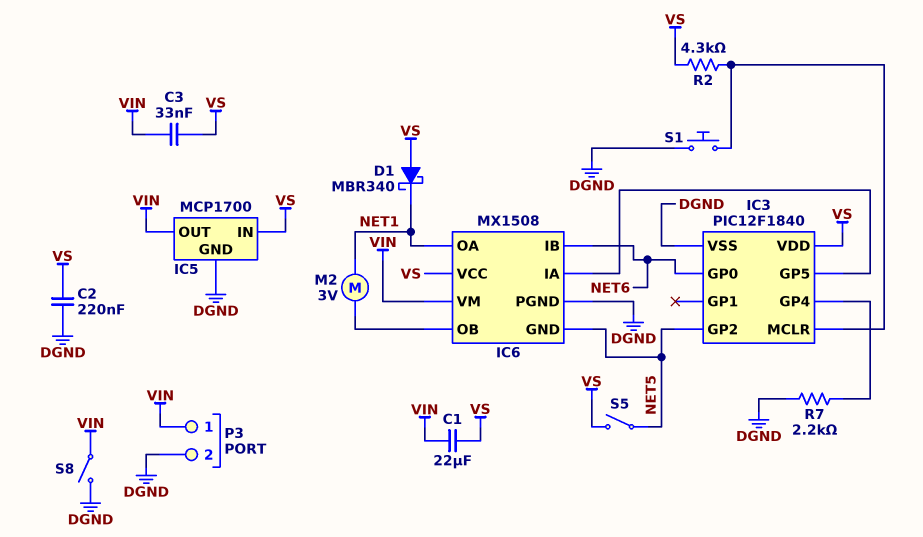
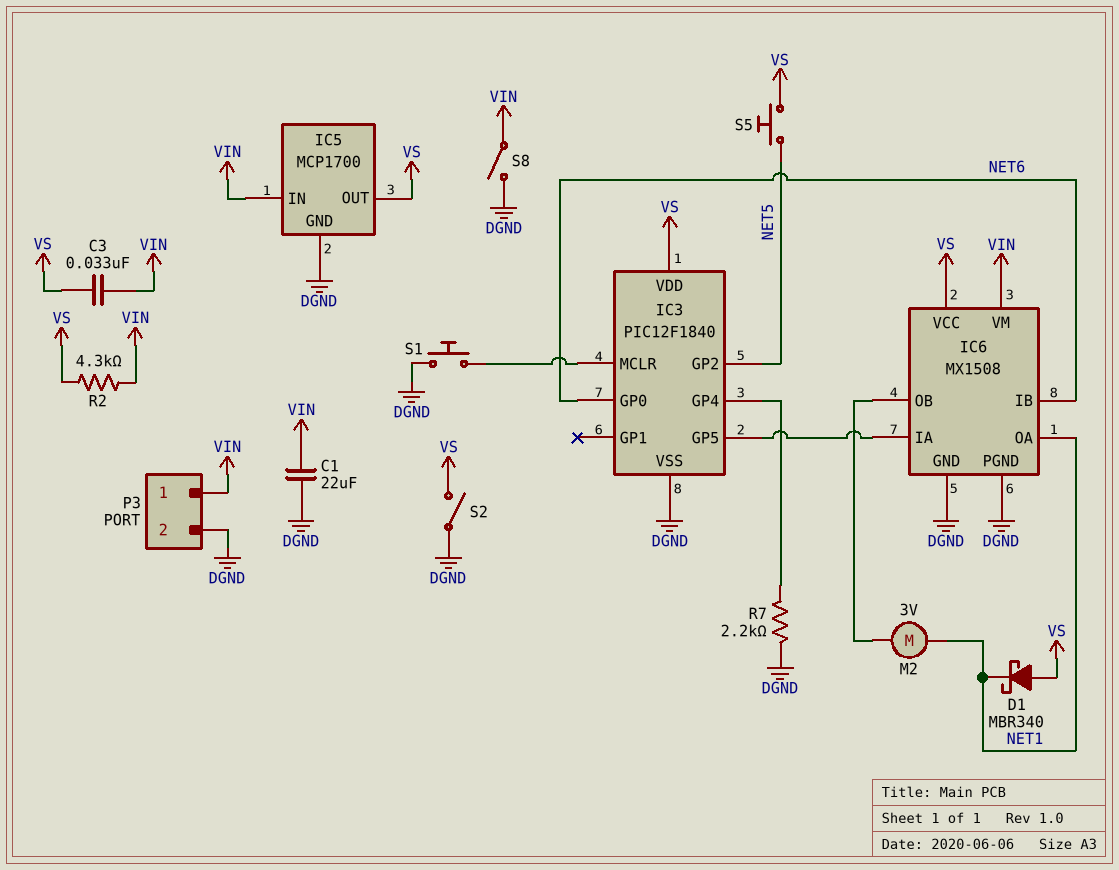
C1: 22uF (VIN, VS) -> 22uF (DGND, VIN)
C2: 220nF (DGND, VS) -> none
IC5 pin IN: VS -> VIN
IC5 pin OUT: VIN -> VS
IC6 pin GND: NET5 -> DGND
R2: 4.3k (IC3/MCLR, VS) -> 4.3k (VIN, VS)
S2: none -> switch (DGND, VS)
S5: switch (NET5, VS) -> button (NET5, VS)

